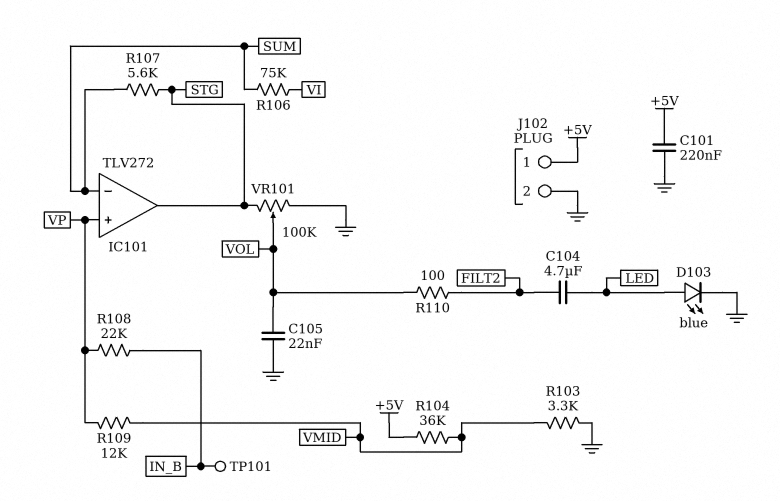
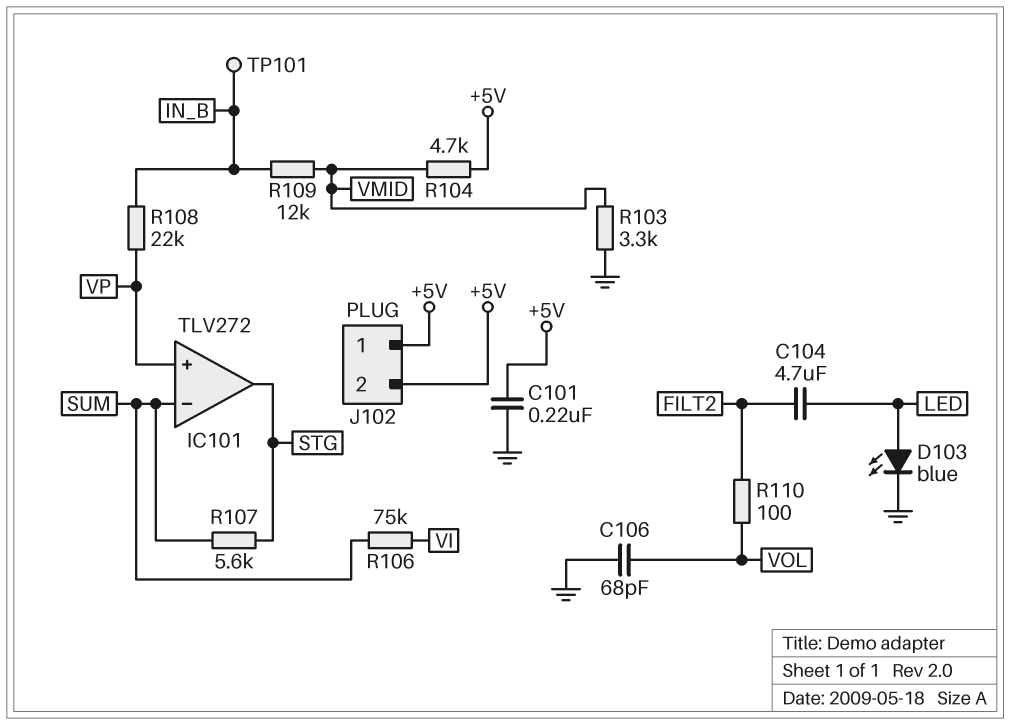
C105: 22nF (GND, VOL) -> none
C106: none -> 68pF (GND, VOL)
J102 pin 2: GND -> +5V
R104: 36k (+5V, VMID) -> 4.7k (+5V, VMID)
R109: 12k (VMID, VP) -> 12k (IN_B, VMID)
VR101: 100k (GND, STG, wiper VOL) -> none

